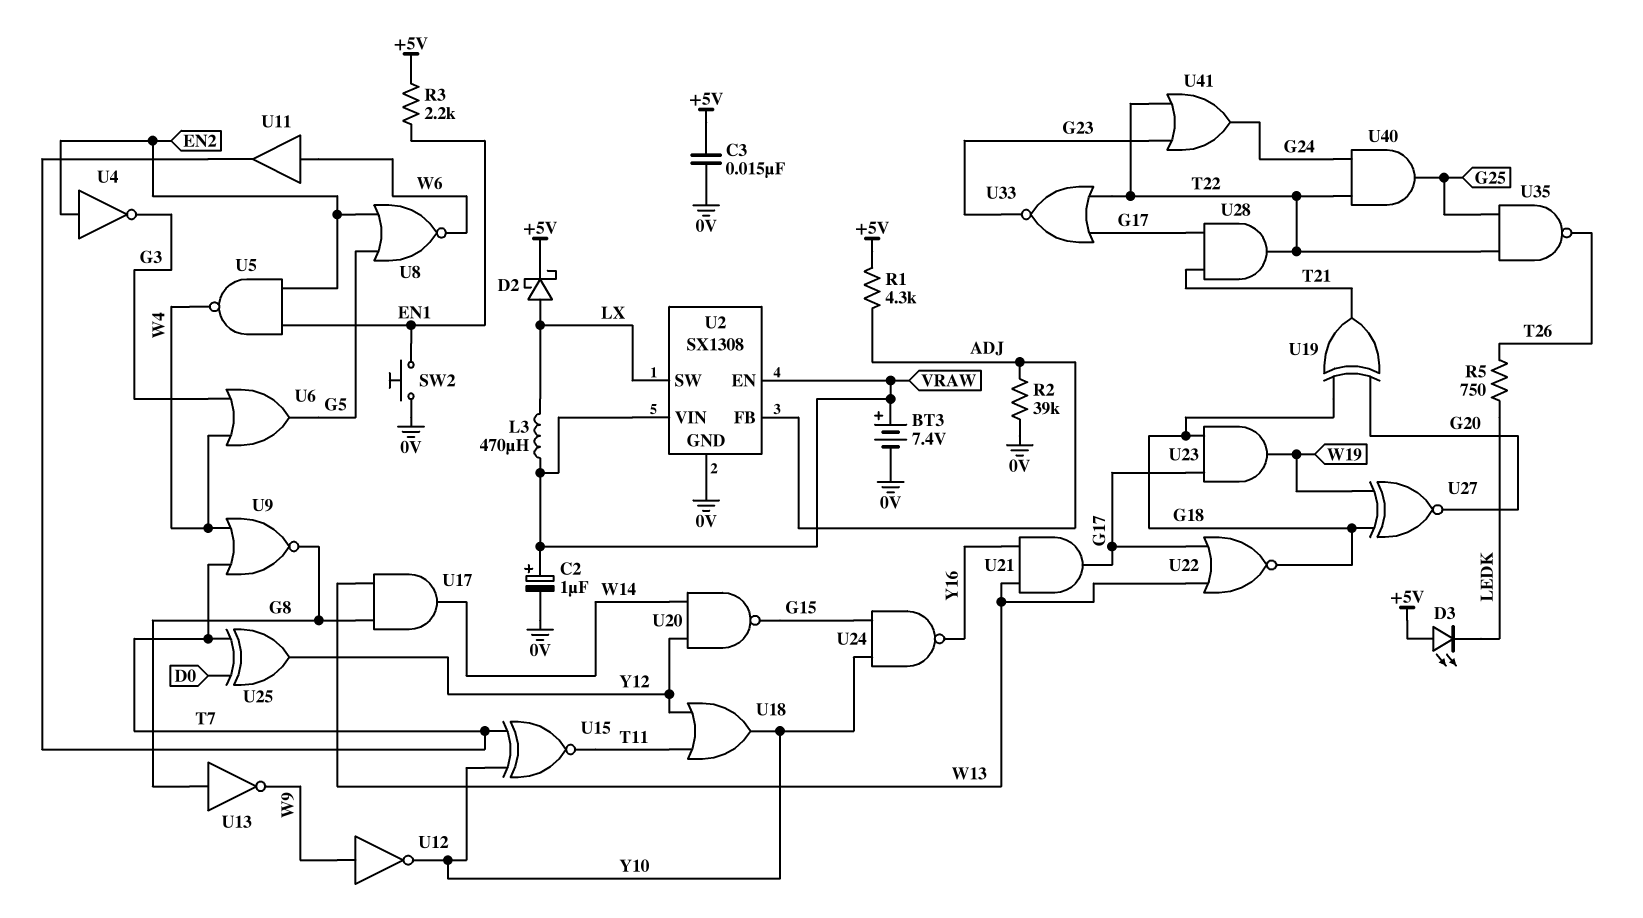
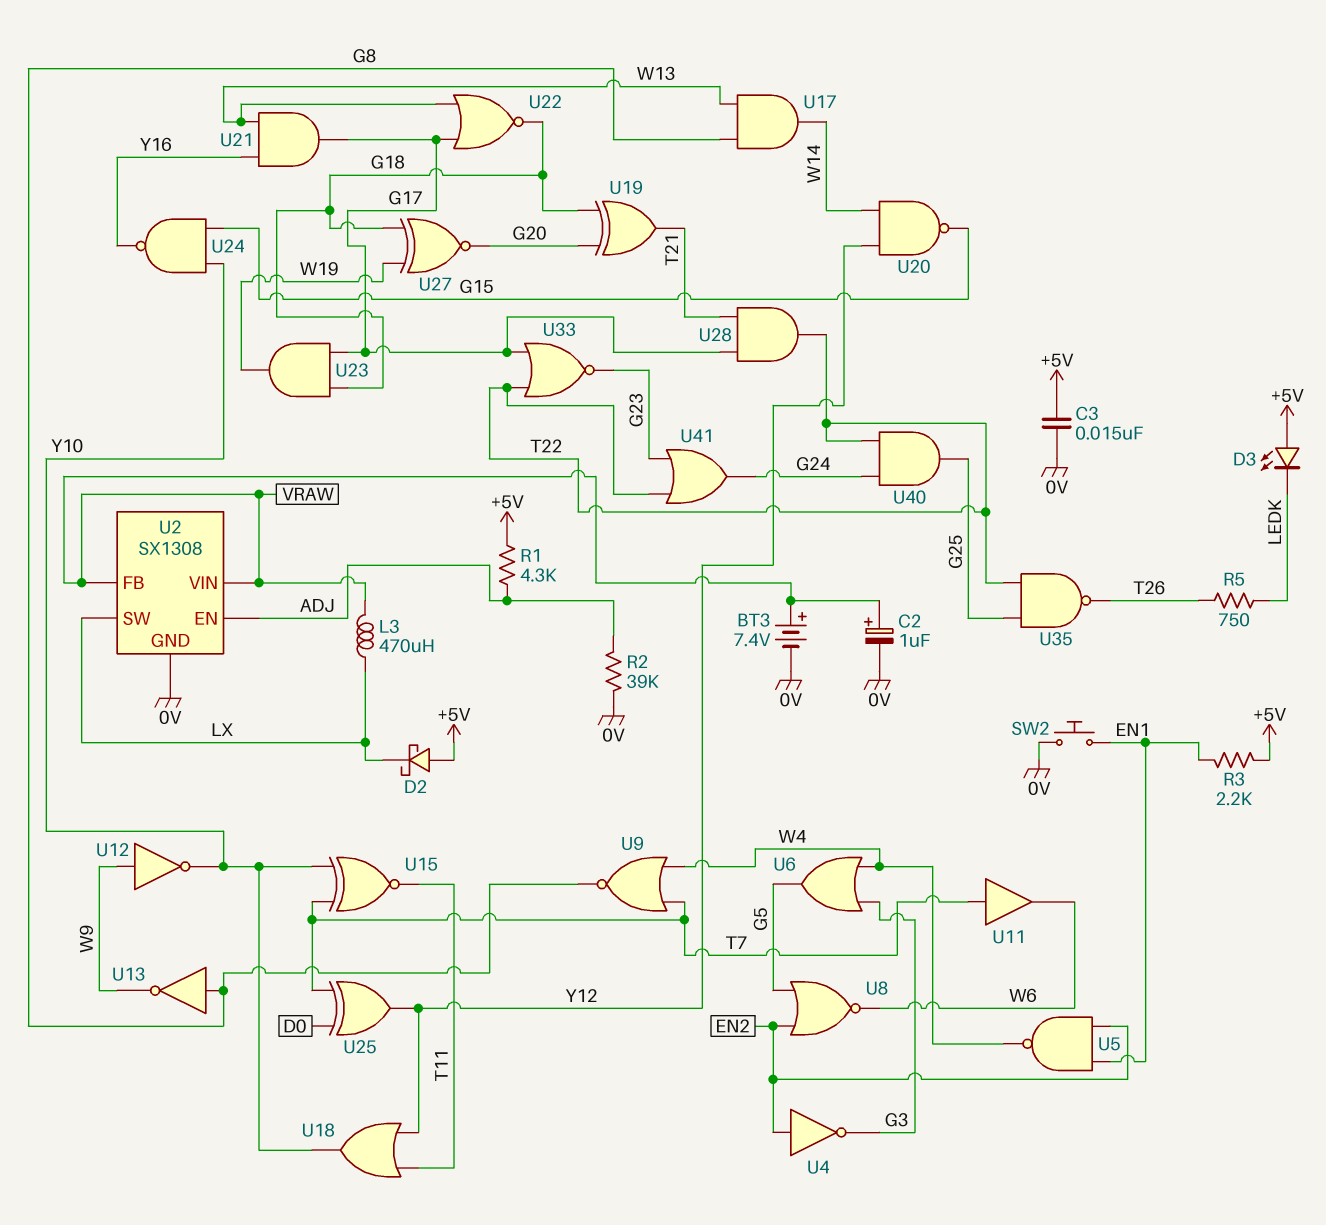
D2: schottky (A LX, K +5V) -> schottky (A +5V, K LX)
U2 pin EN: VRAW -> ADJ
U2 pin FB: ADJ -> VRAW
U11: buffer (in W6, out T7) -> buffer (in T7, out W6)

